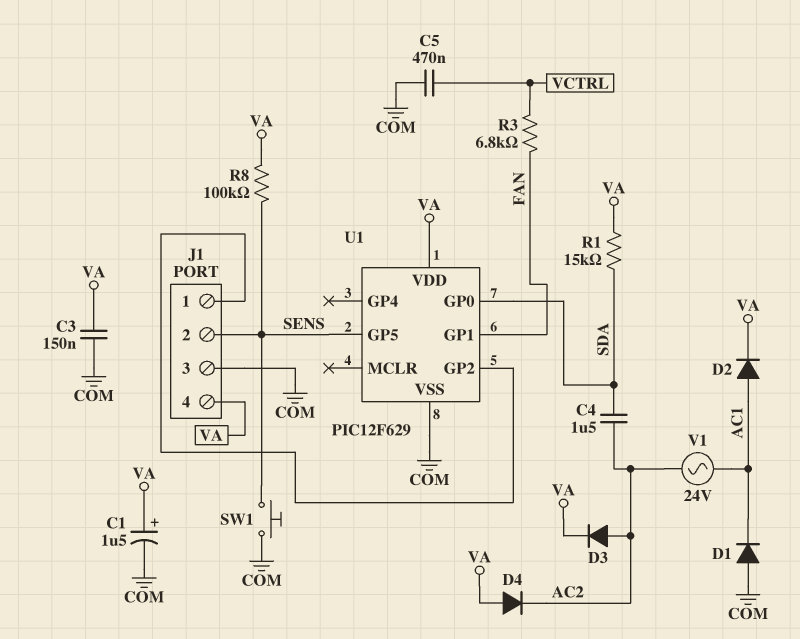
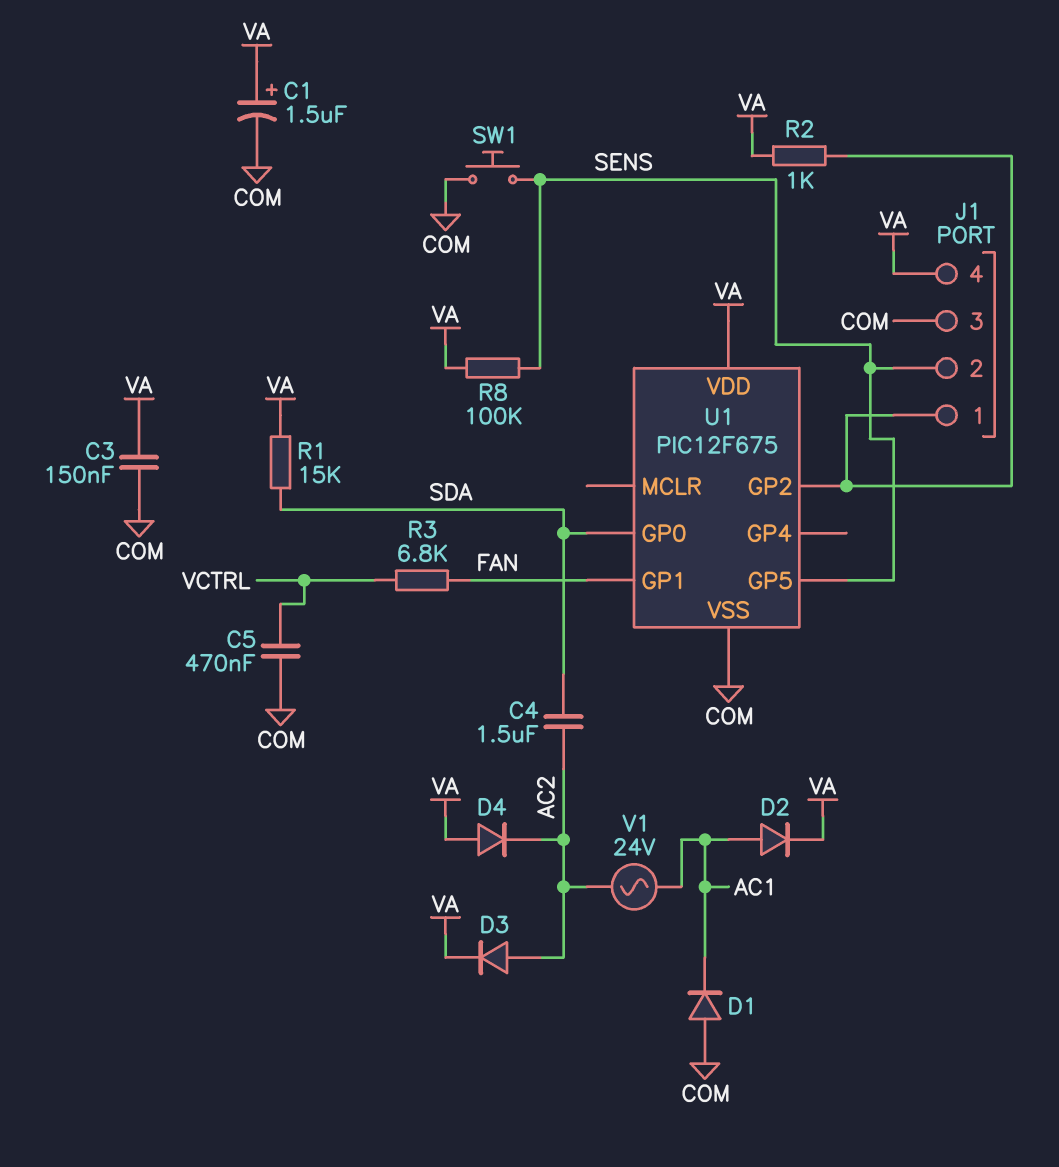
R2: none -> 1k (J1/1, VA)
U1: PIC12F629 -> PIC12F675

